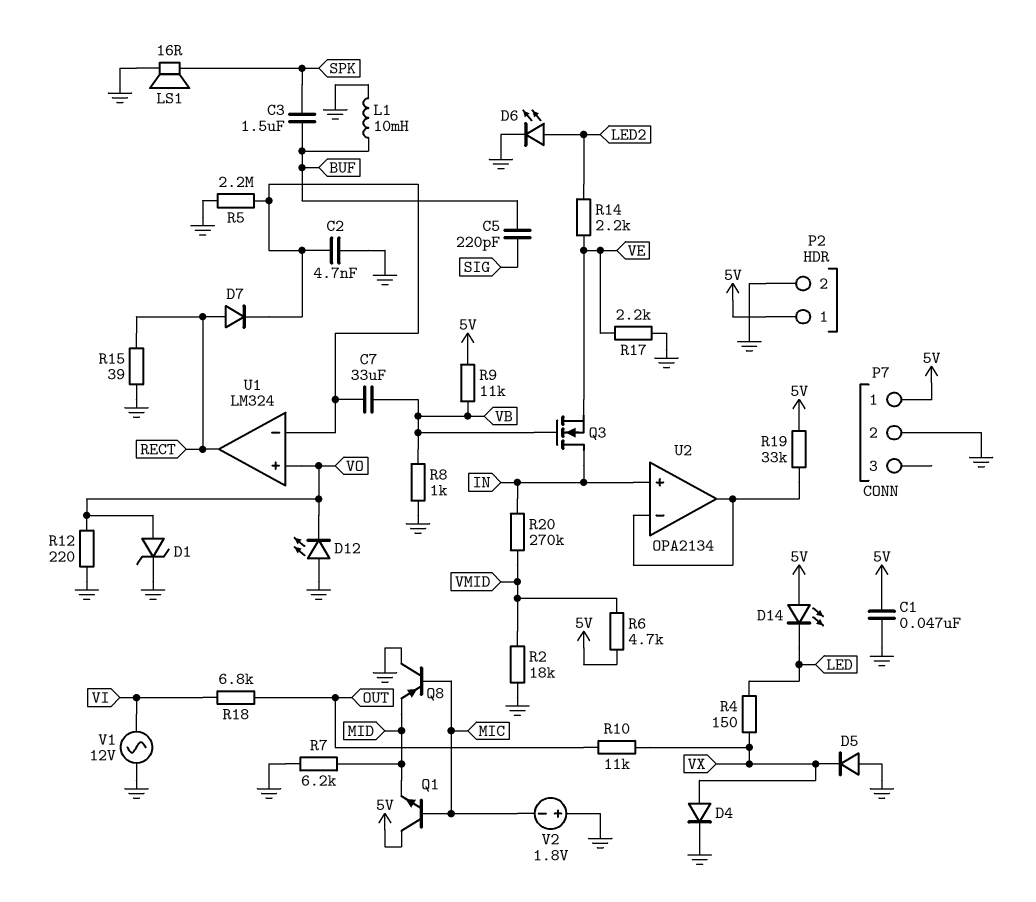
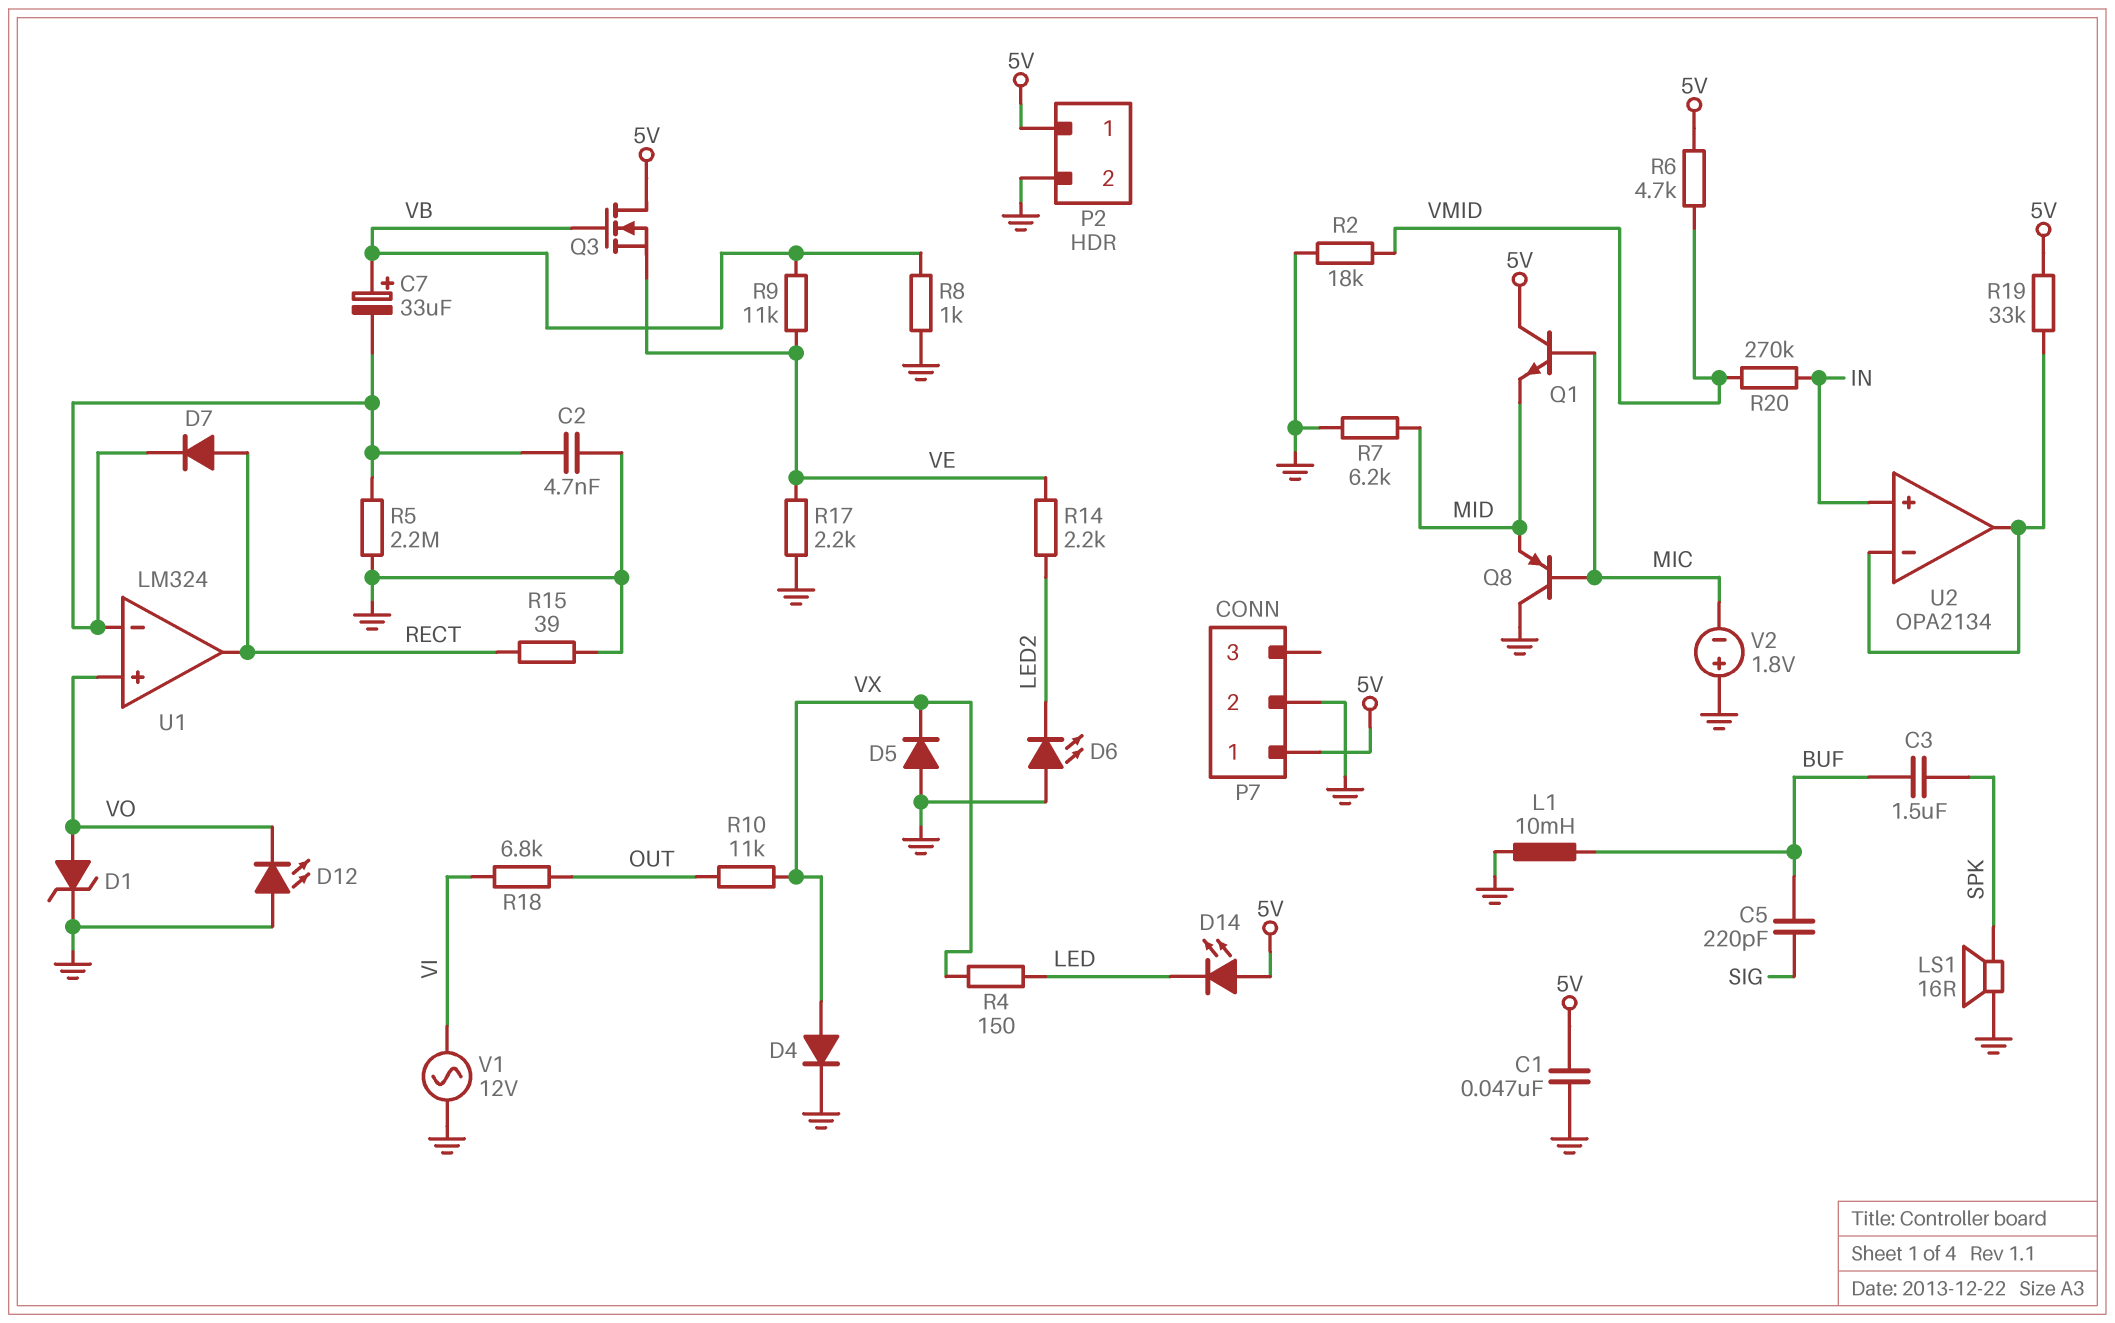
C7: 33uF (U1/in-, VB) -> 33uF (plus VB, minus U1/in-)
D6: LED (A LED2, K GND) -> LED (A GND, K LED2)
Q3: NMOS (G VB, D IN, S VE) -> NMOS (G VB, D 5V, S VE)
R9: 11k (5V, VB) -> 11k (VB, VE)
R12: 220 (GND, VO) -> none

